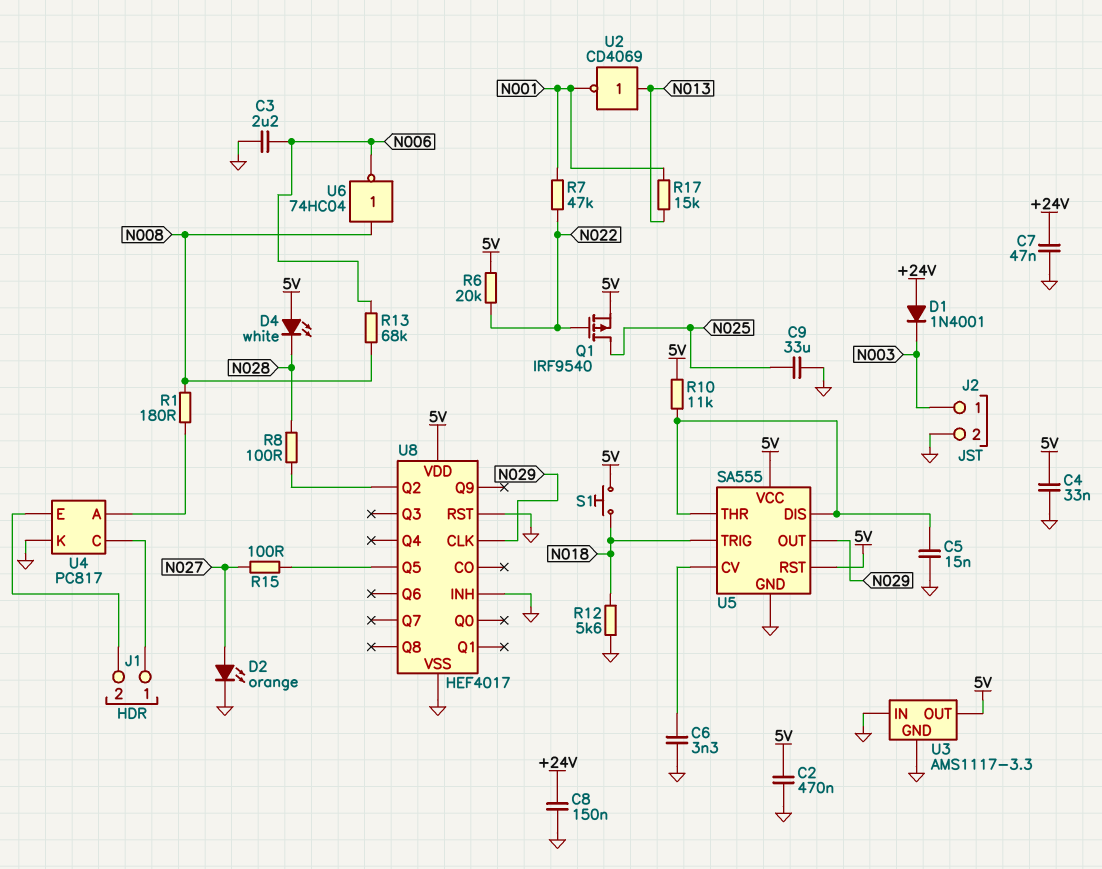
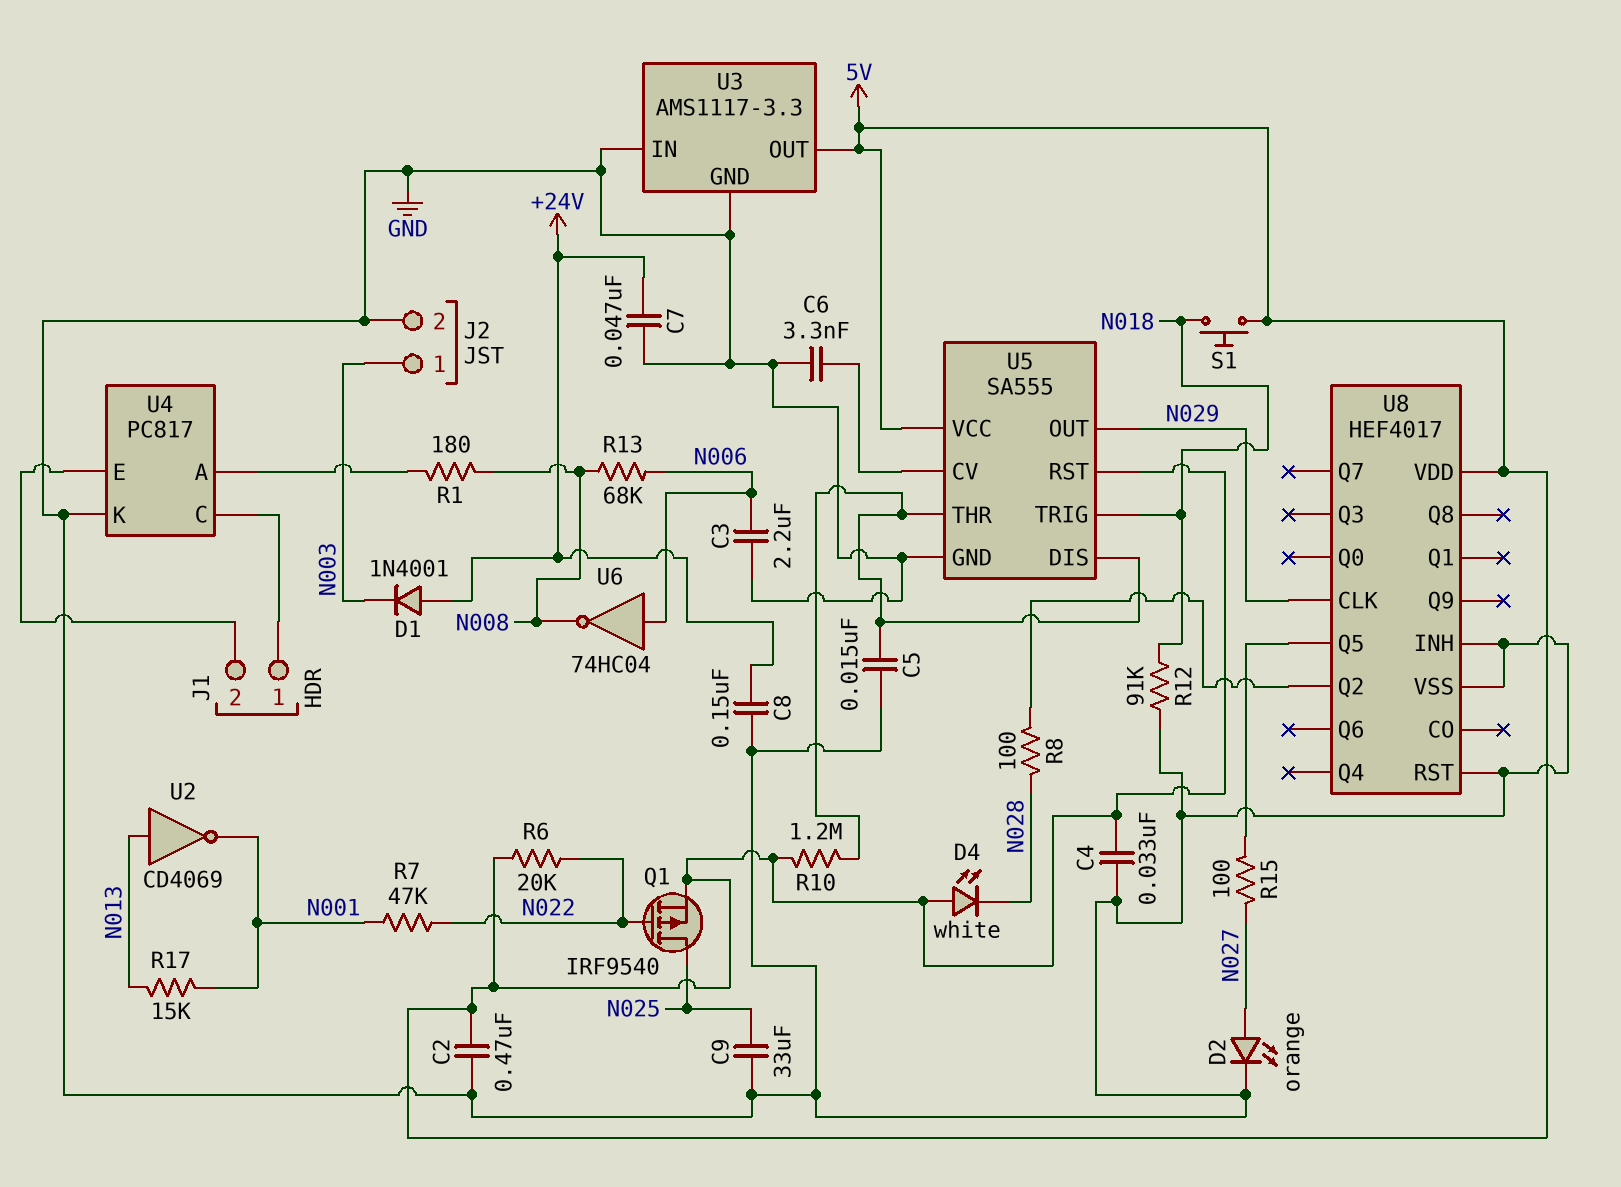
R10: 11k (5V, U5/DIS) -> 1.2M (5V, U5/DIS)
R12: 5.6k (GND, N018) -> 91k (GND, N018)
U6: NOT 74HC04 (in N008, out N006) -> NOT 74HC04 (in N006, out N008)

